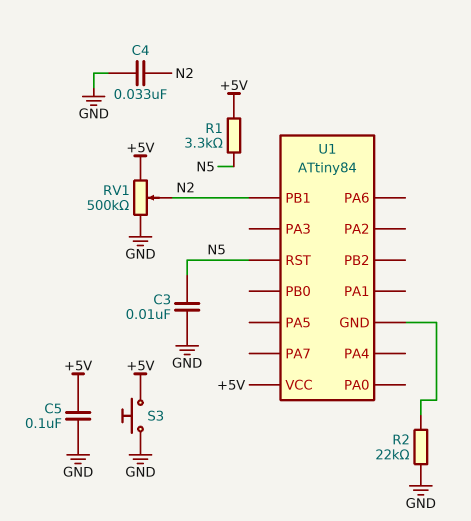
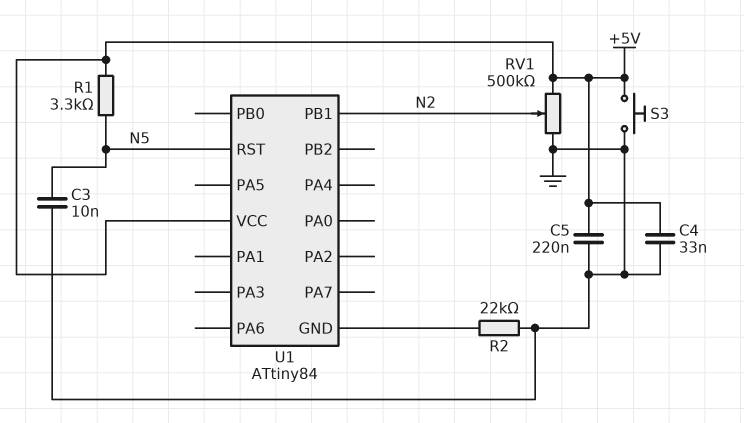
C4: 33nF (GND, N2) -> 33nF (+5V, GND)
C5: 100nF (+5V, GND) -> 220nF (+5V, GND)

